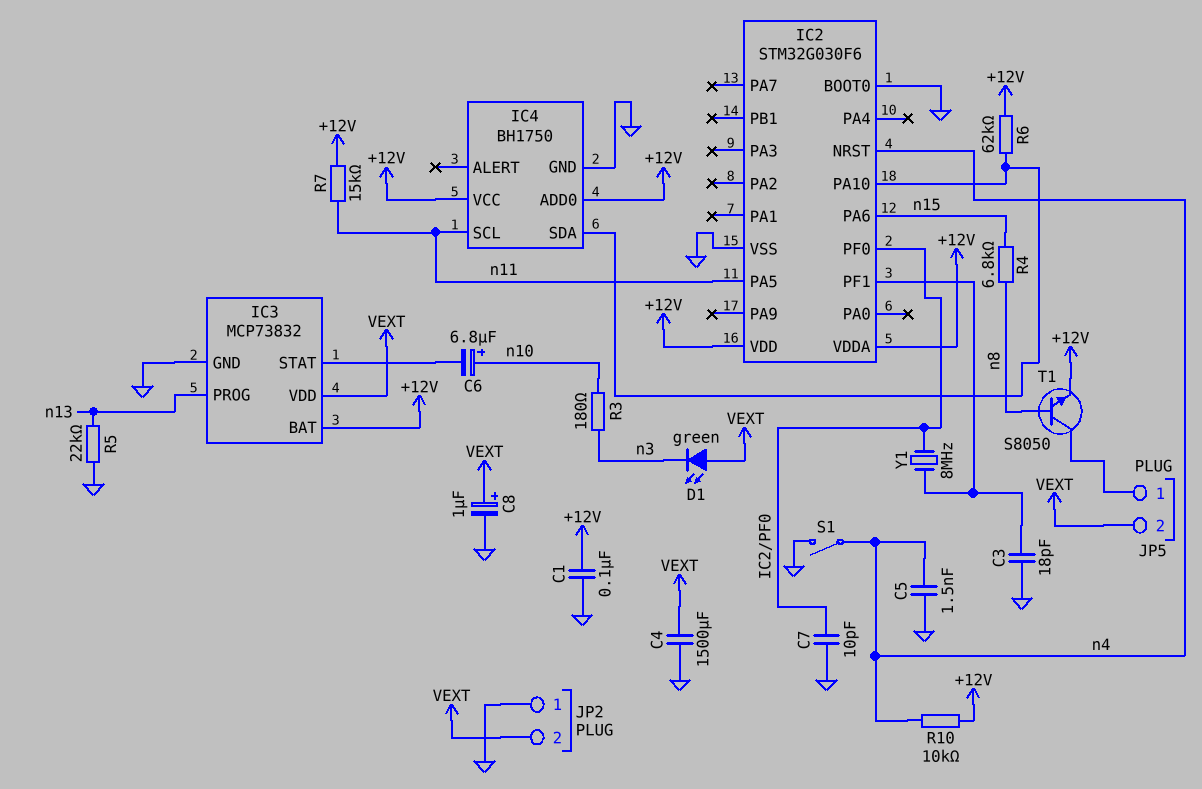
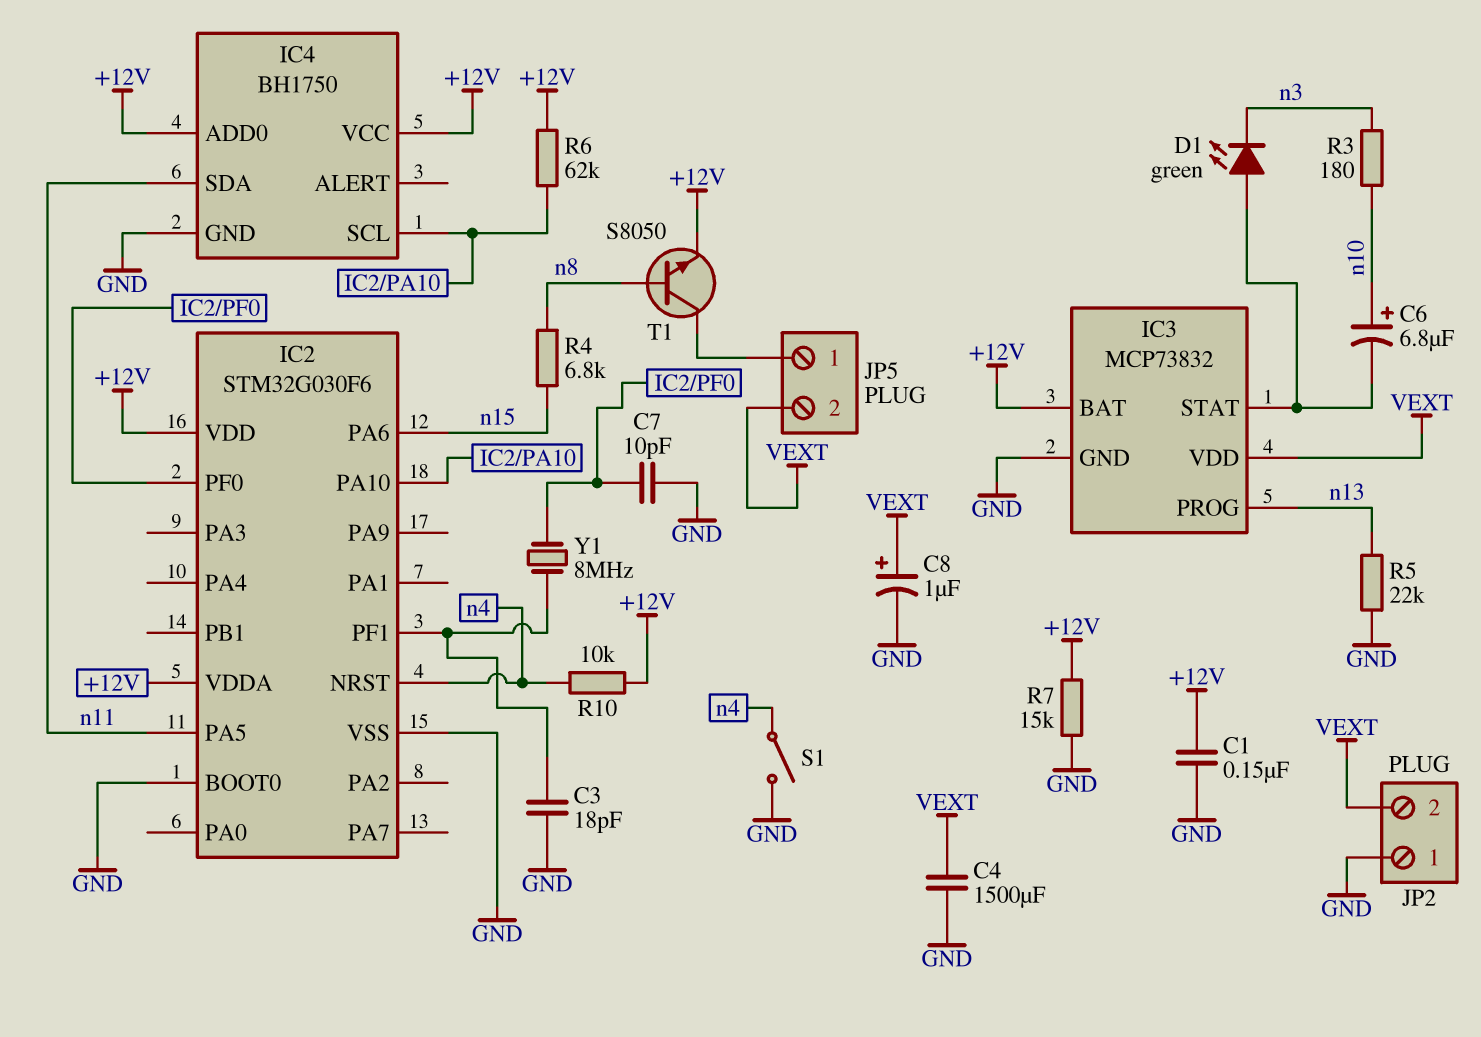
C1: 100nF (+12V, GND) -> 150nF (+12V, GND)
C5: 1.5nF (GND, n4) -> none
D1: LED green (A VEXT, K n3) -> LED green (A IC3/STAT, K n3)
IC4 pin SCL: n11 -> IC2/PA10
IC4 pin SDA: IC2/PA10 -> n11
R7: 15k (+12V, n11) -> 15k (+12V, GND)

